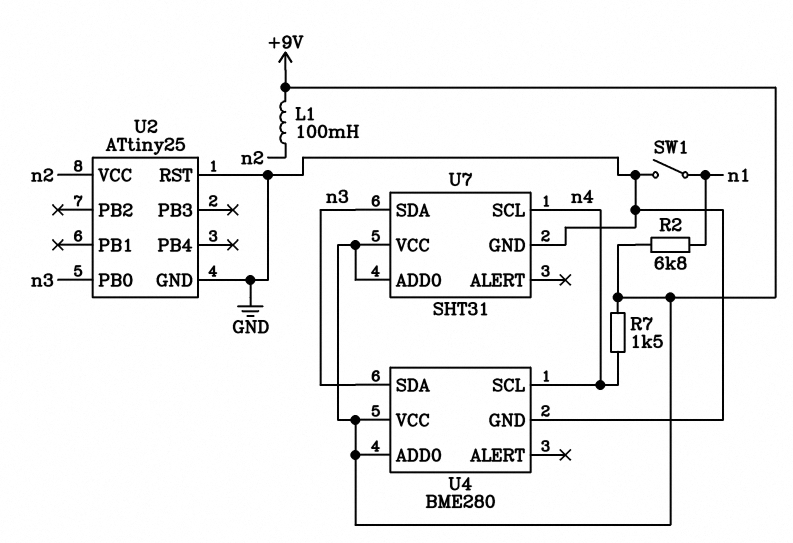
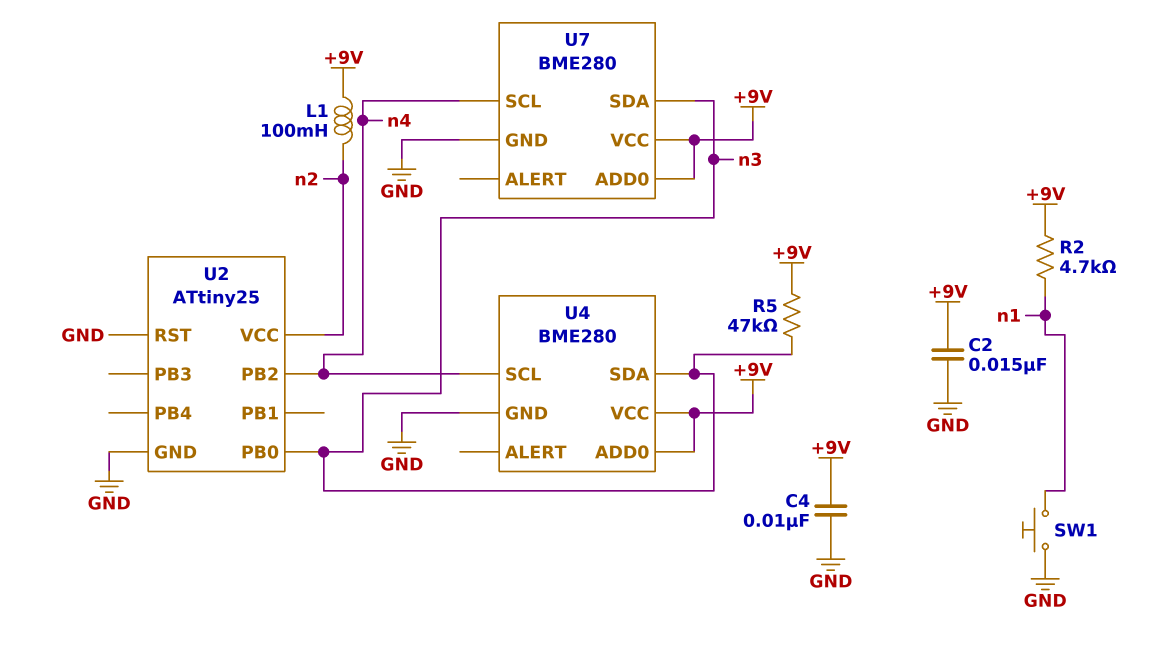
C2: none -> 15nF (+9V, GND)
C4: none -> 10nF (+9V, GND)
R2: 6.8k (+9V, n1) -> 4.7k (+9V, n1)
R5: none -> 47k (+9V, n3)
R7: 1.5k (+9V, n4) -> none
SW1: switch (GND, n1) -> button (GND, n1)
U2 pin PB2: none -> n4
U7: SHT31 -> BME280

